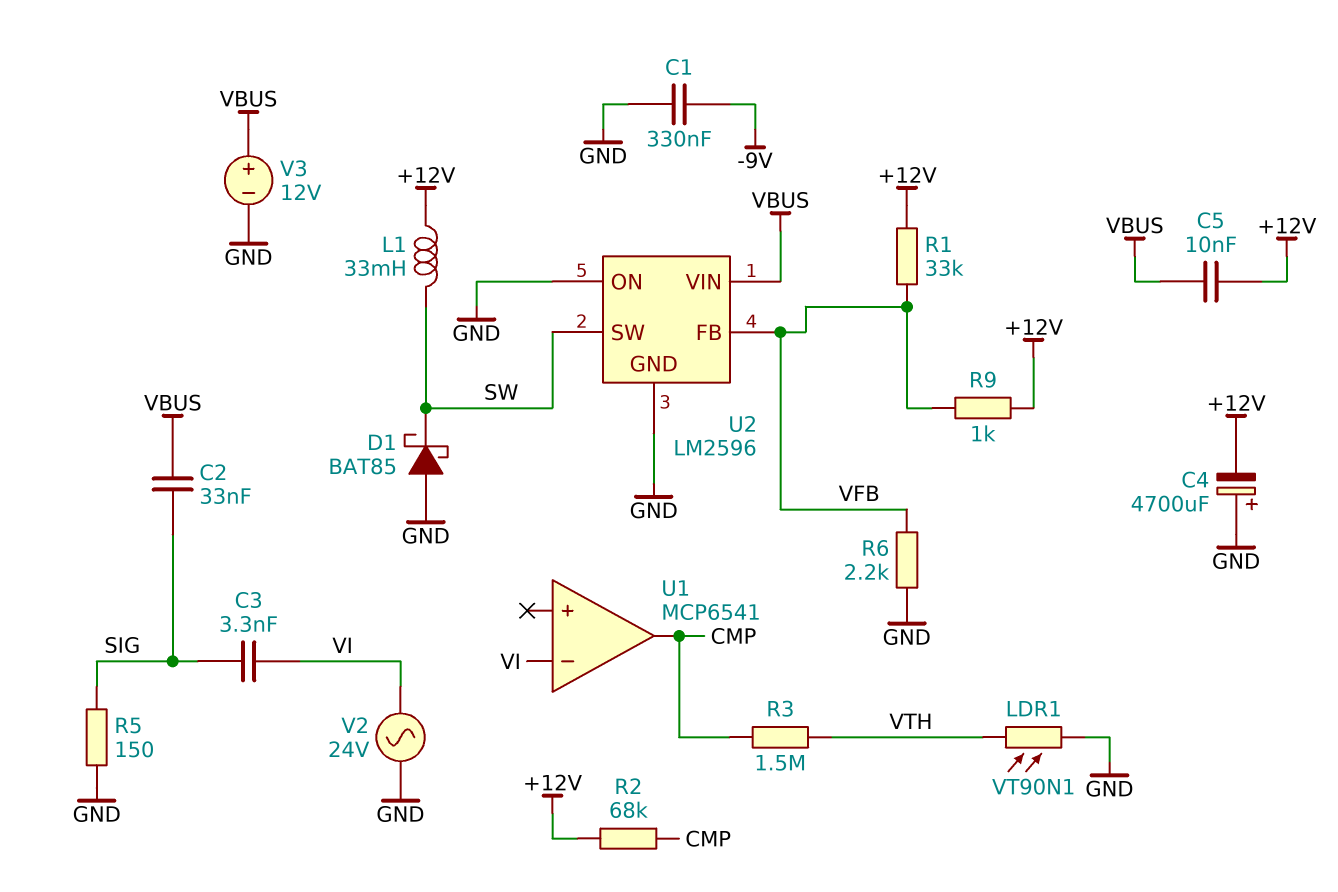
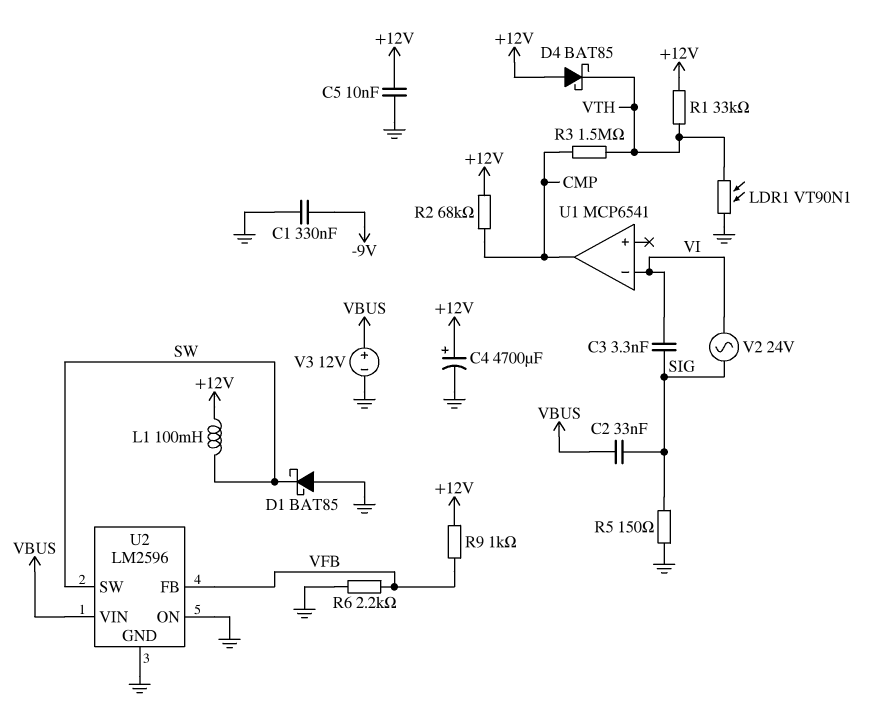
C4: 4700uF (plus GND, minus +12V) -> 4700uF (plus +12V, minus GND)
C5: 10nF (+12V, VBUS) -> 10nF (+12V, GND)
D4: none -> schottky BAT85 (A +12V, K VTH)
L1: 33mH (+12V, SW) -> 100mH (+12V, SW)
R1: 33k (+12V, VFB) -> 33k (+12V, VTH)
V2: AC 24V (GND, VI) -> AC 24V (SIG, VI)

